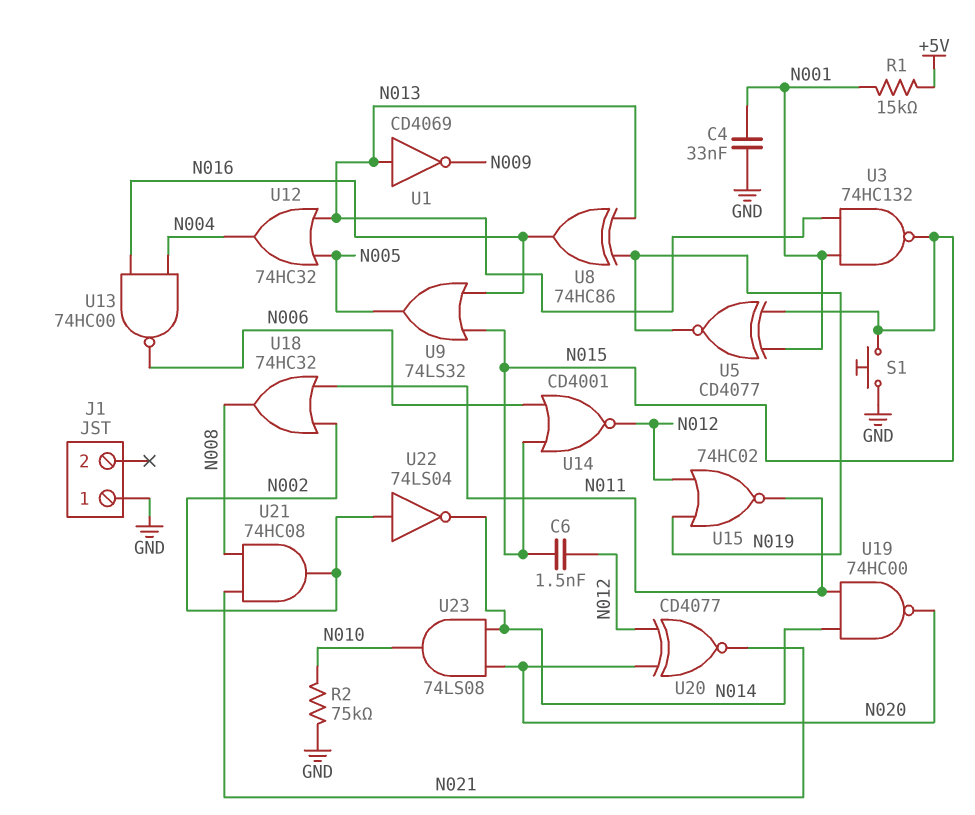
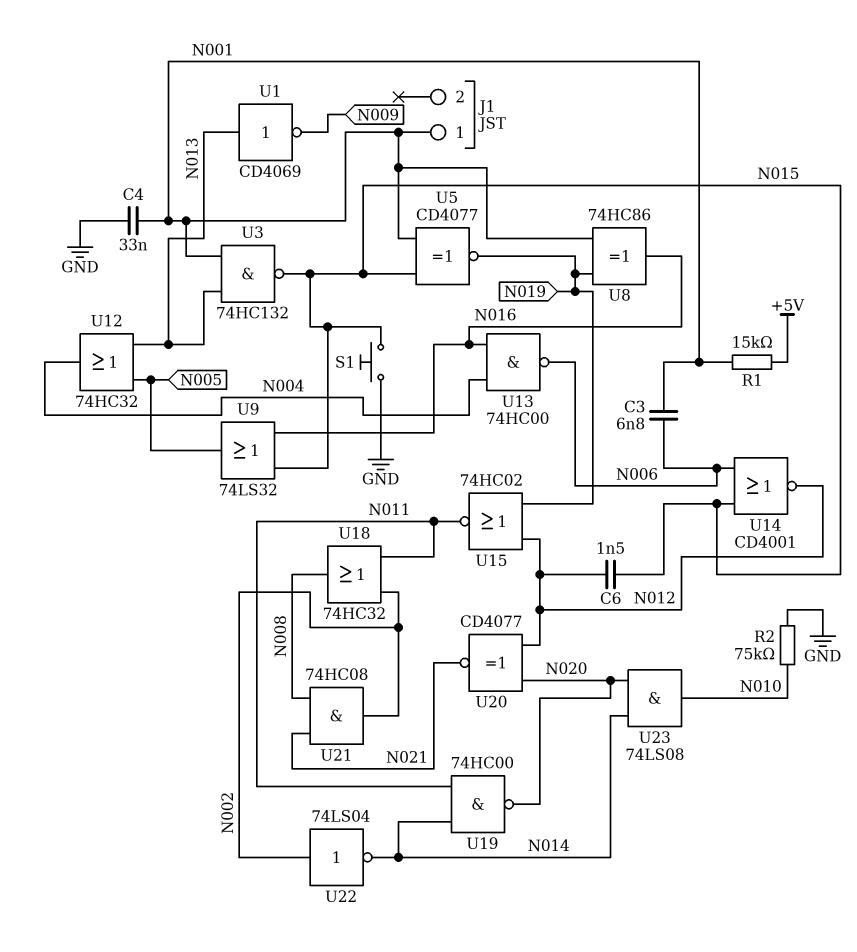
C3: none -> 6.8nF (N001, N006)
J1 pin 1: GND -> N001
U8: XOR 74HC86 (in N013, in N019, out N016) -> XOR 74HC86 (in N001, in N019, out N016)

